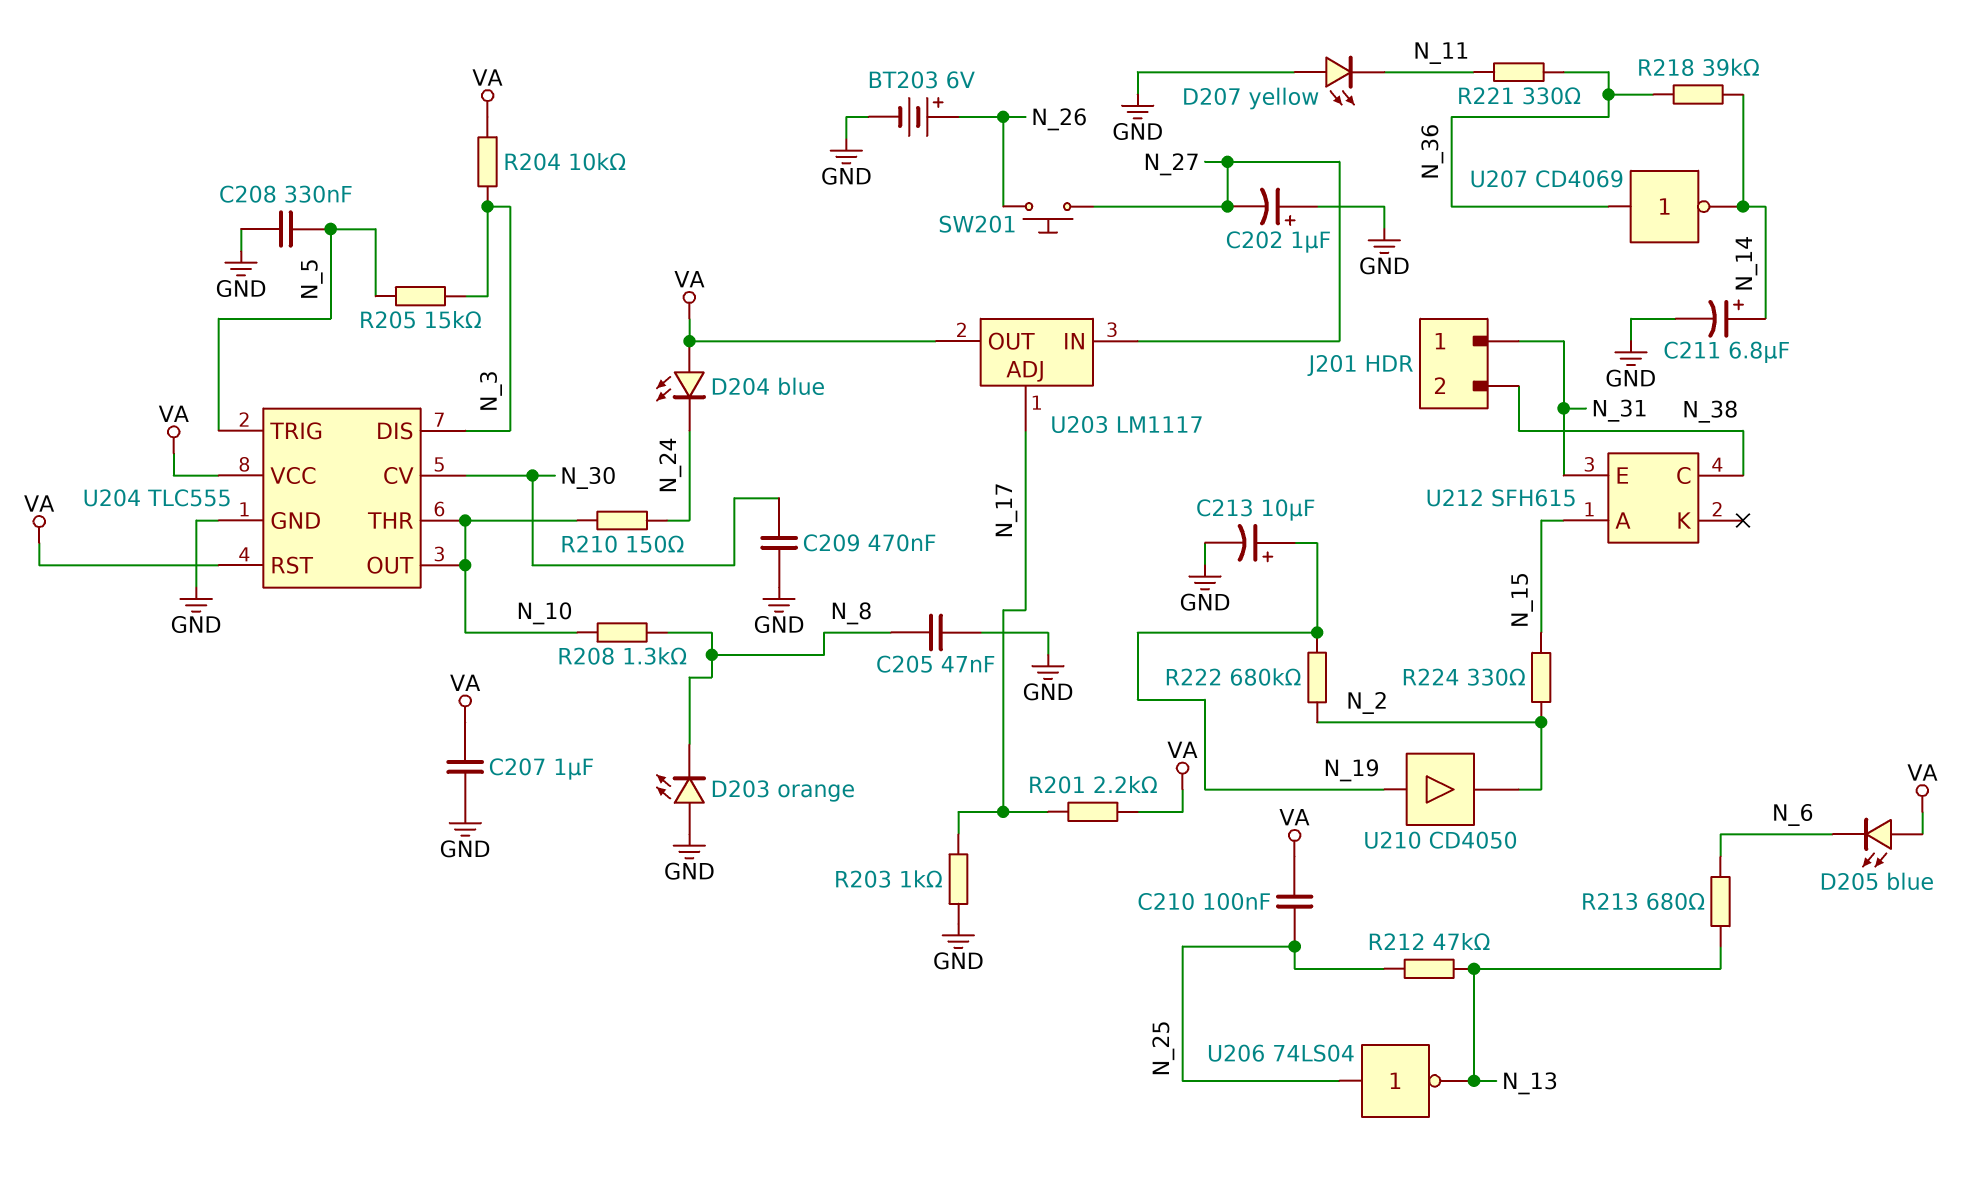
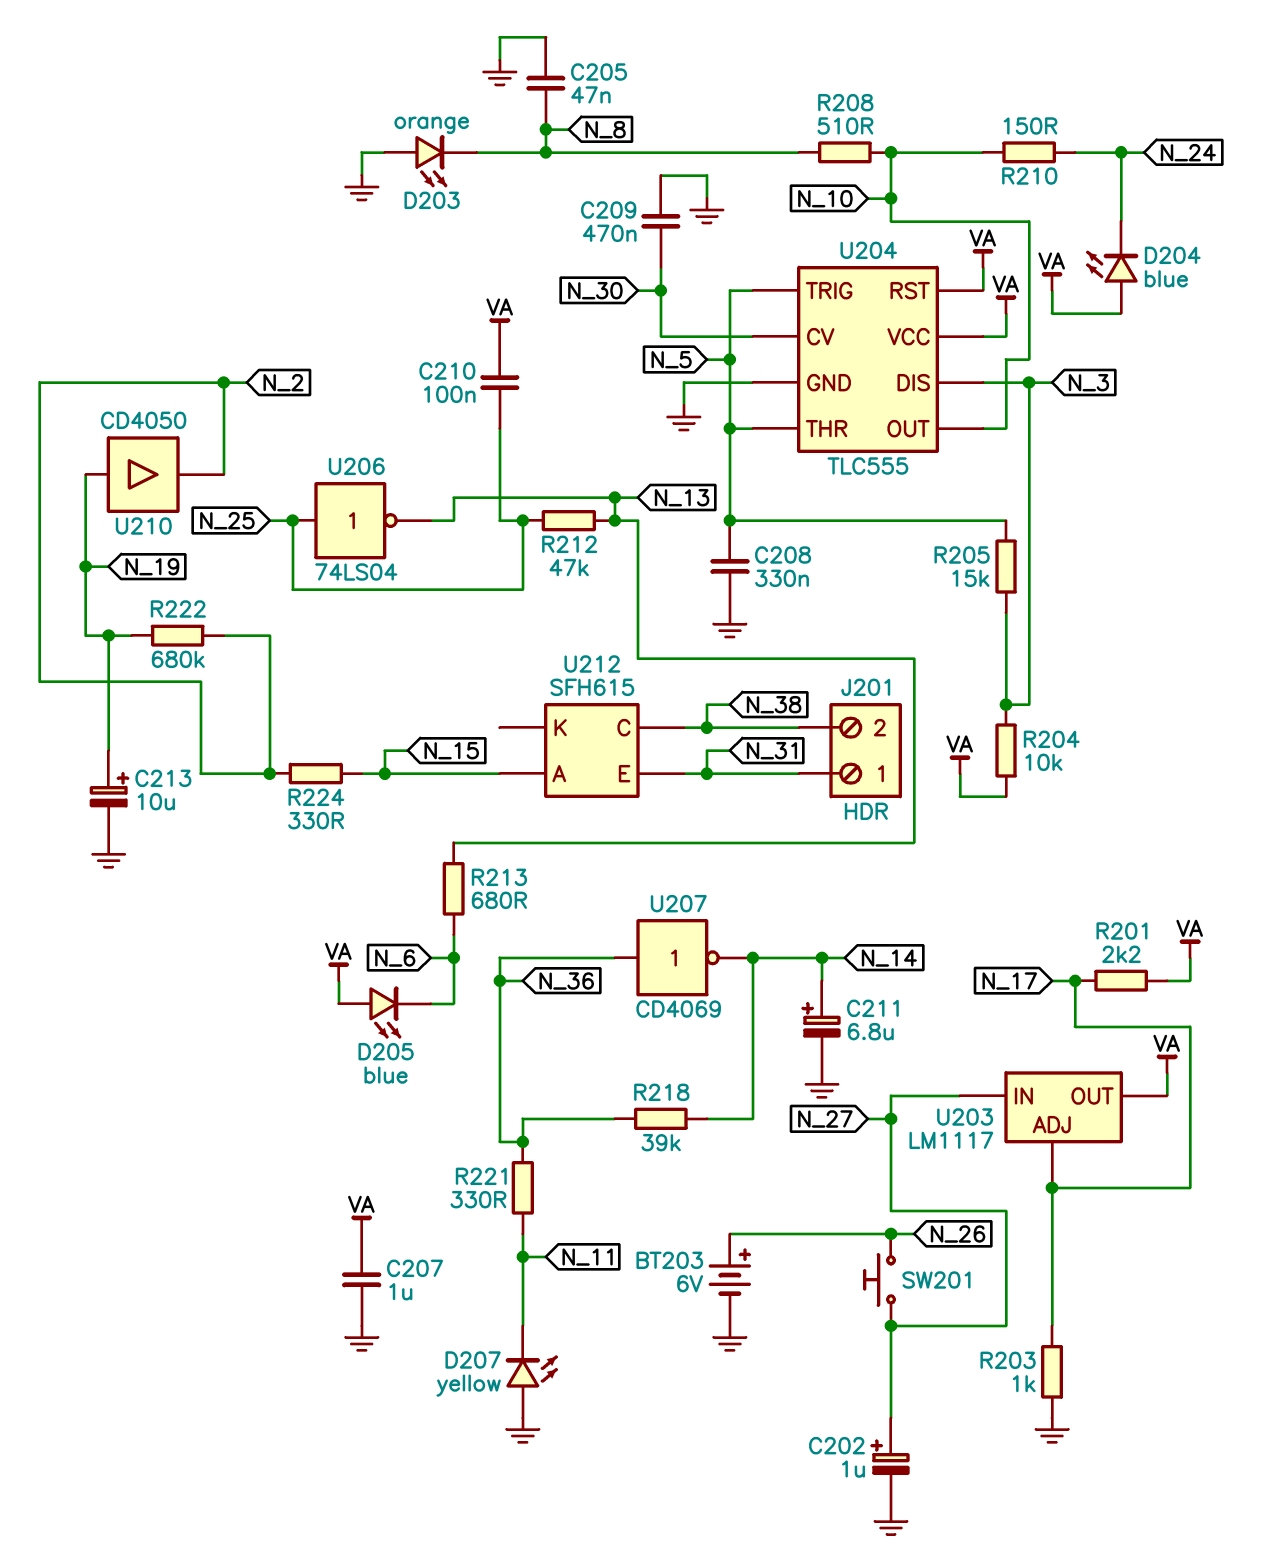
C202: 1uF (plus GND, minus N_27) -> 1uF (plus N_27, minus GND)
R208: 1.3k (N_8, N_10) -> 510 (N_8, N_10)
U204 pin THR: N_10 -> N_5

